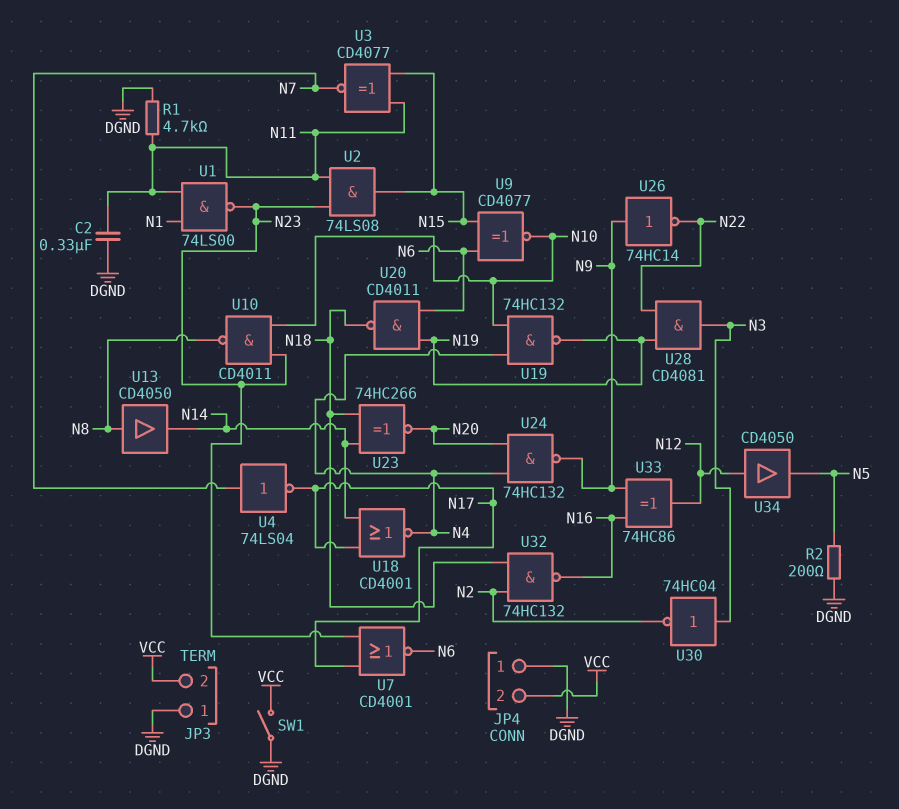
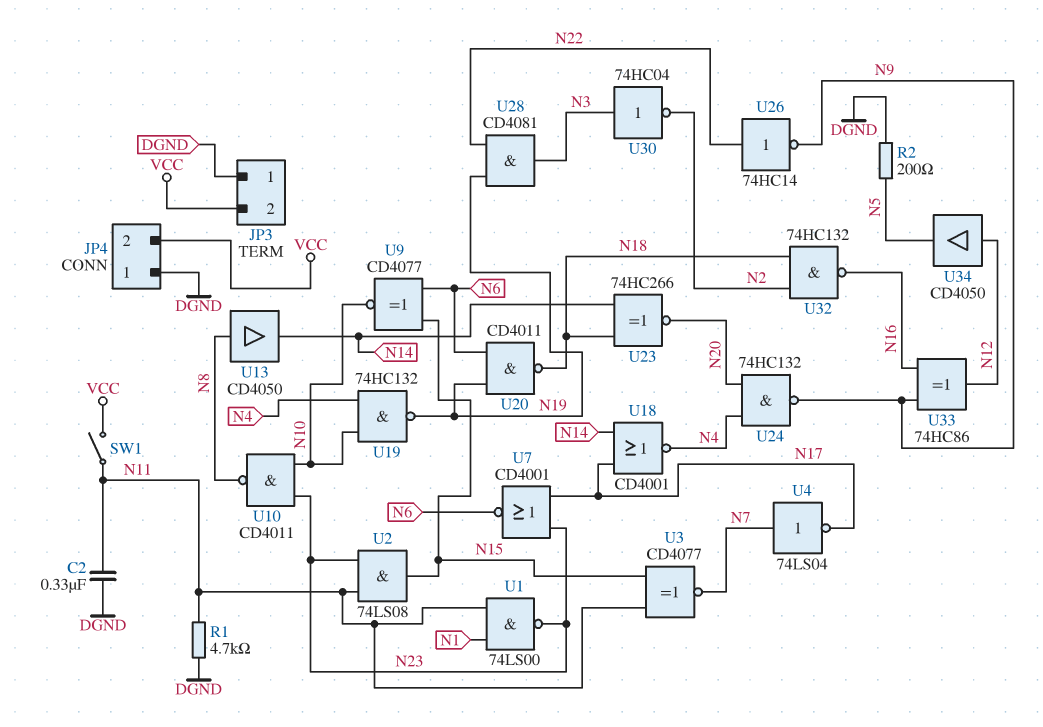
SW1: switch (DGND, VCC) -> switch (N11, VCC)
U26: NOT 74HC14 (in N9, out N22) -> NOT 74HC14 (in N22, out N9)

